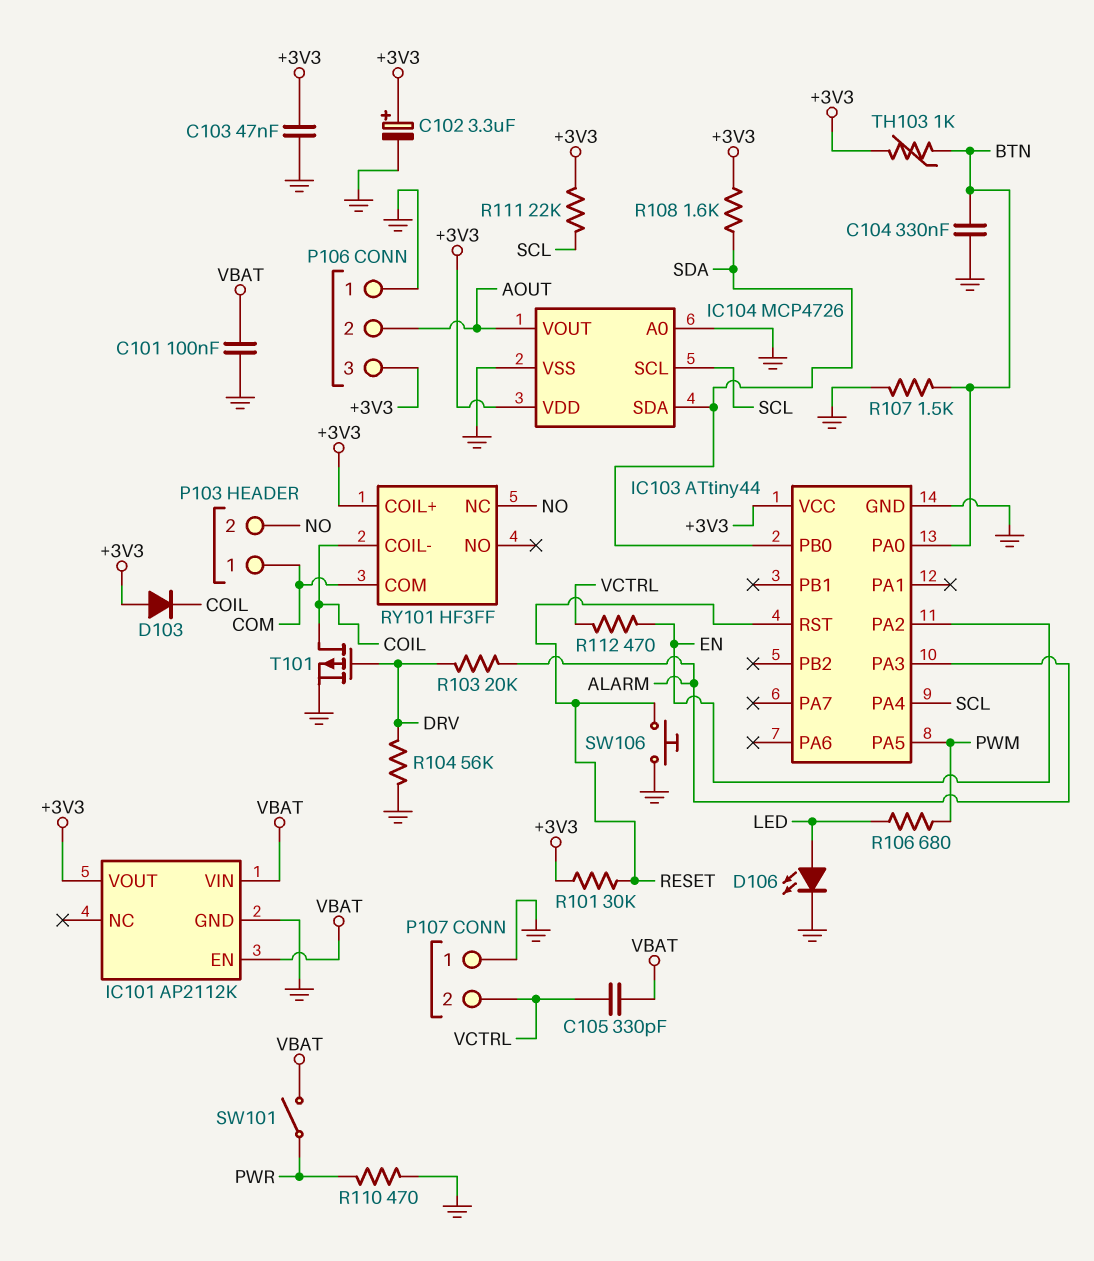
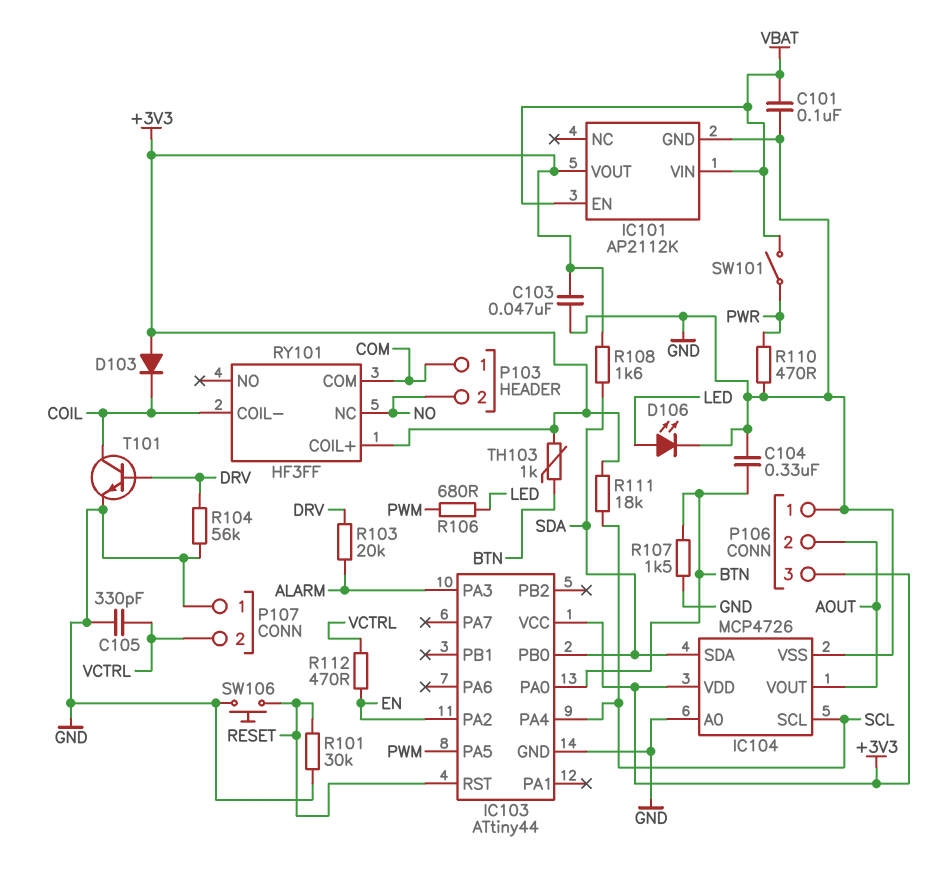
C102: 3.3uF (plus +3V3, minus GND) -> none
C105: 330pF (VBAT, VCTRL) -> 330pF (GND, VCTRL)
R101: 30k (+3V3, RESET) -> 30k (GND, RESET)
R111: 22k (+3V3, SCL) -> 18k (+3V3, SCL)
T101: PMOS (G DRV, D COIL, S GND) -> NPN (B DRV, C COIL, E GND)

